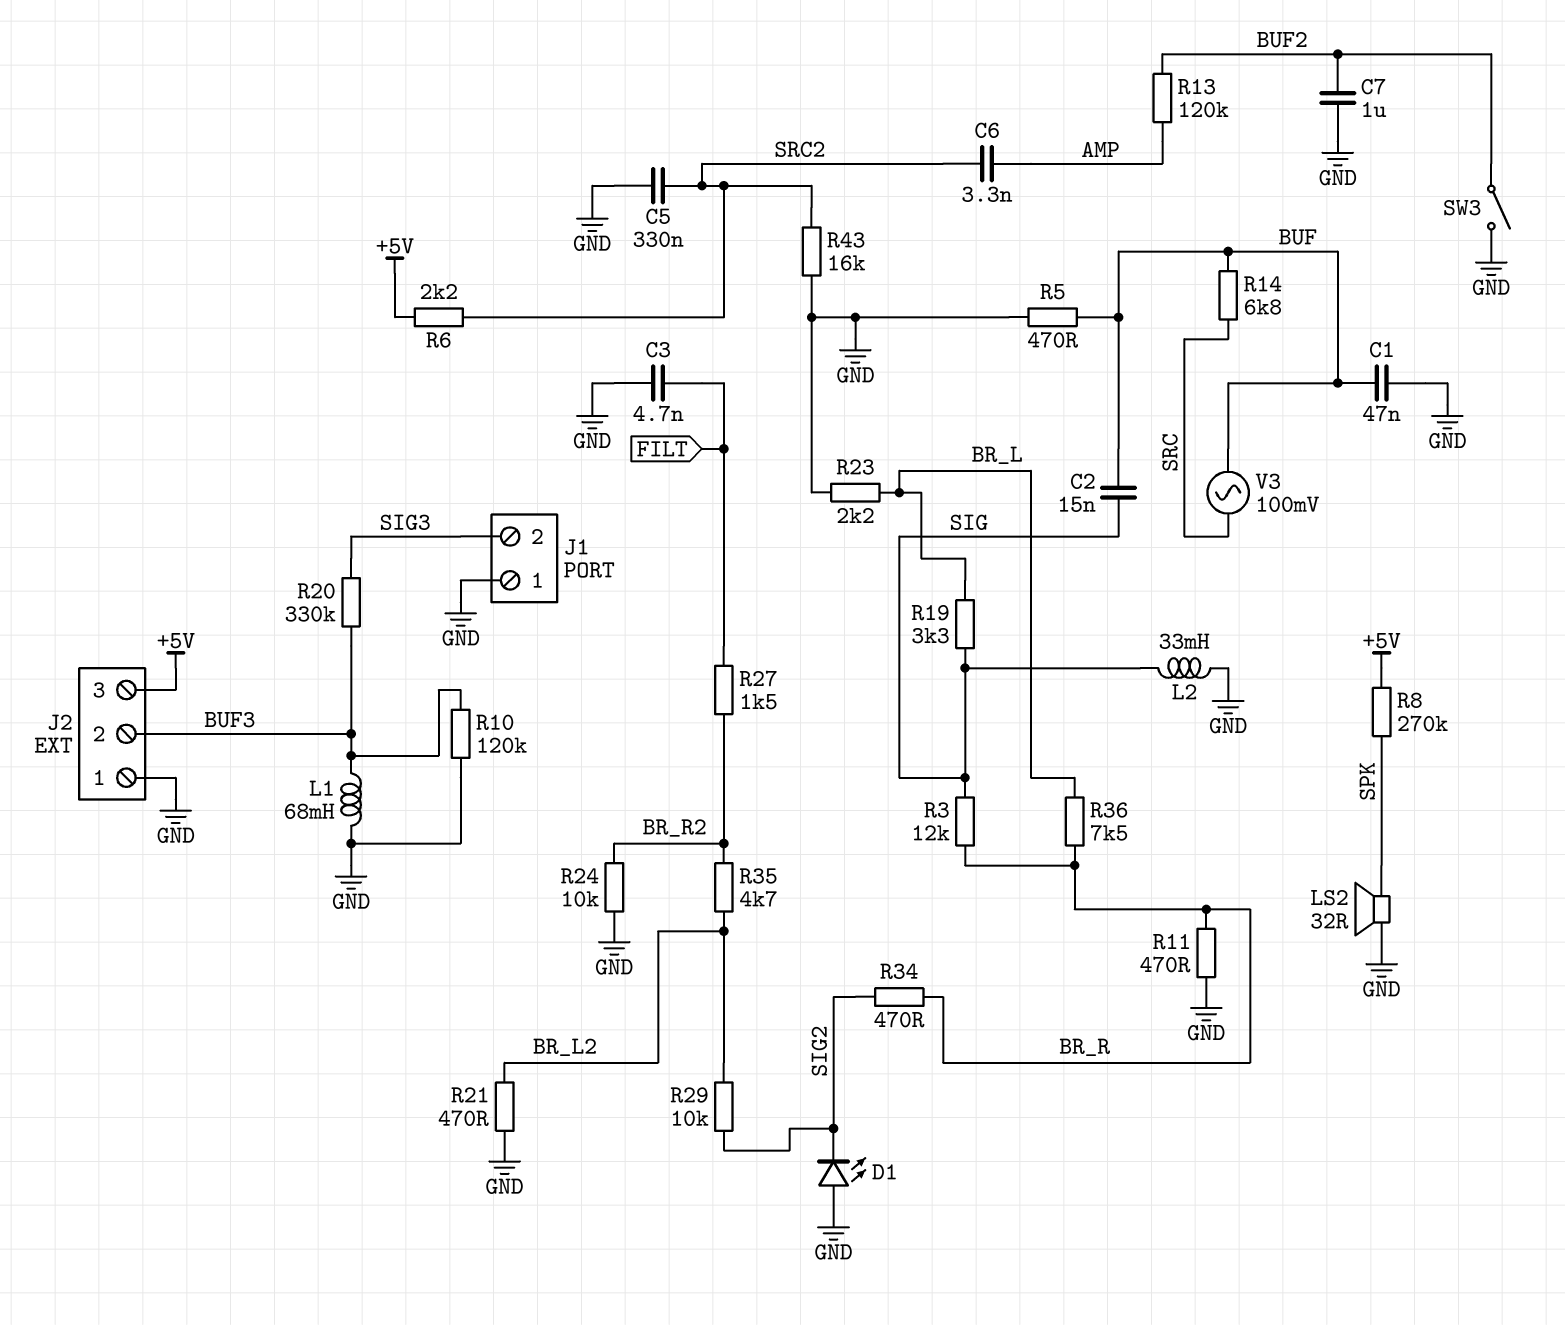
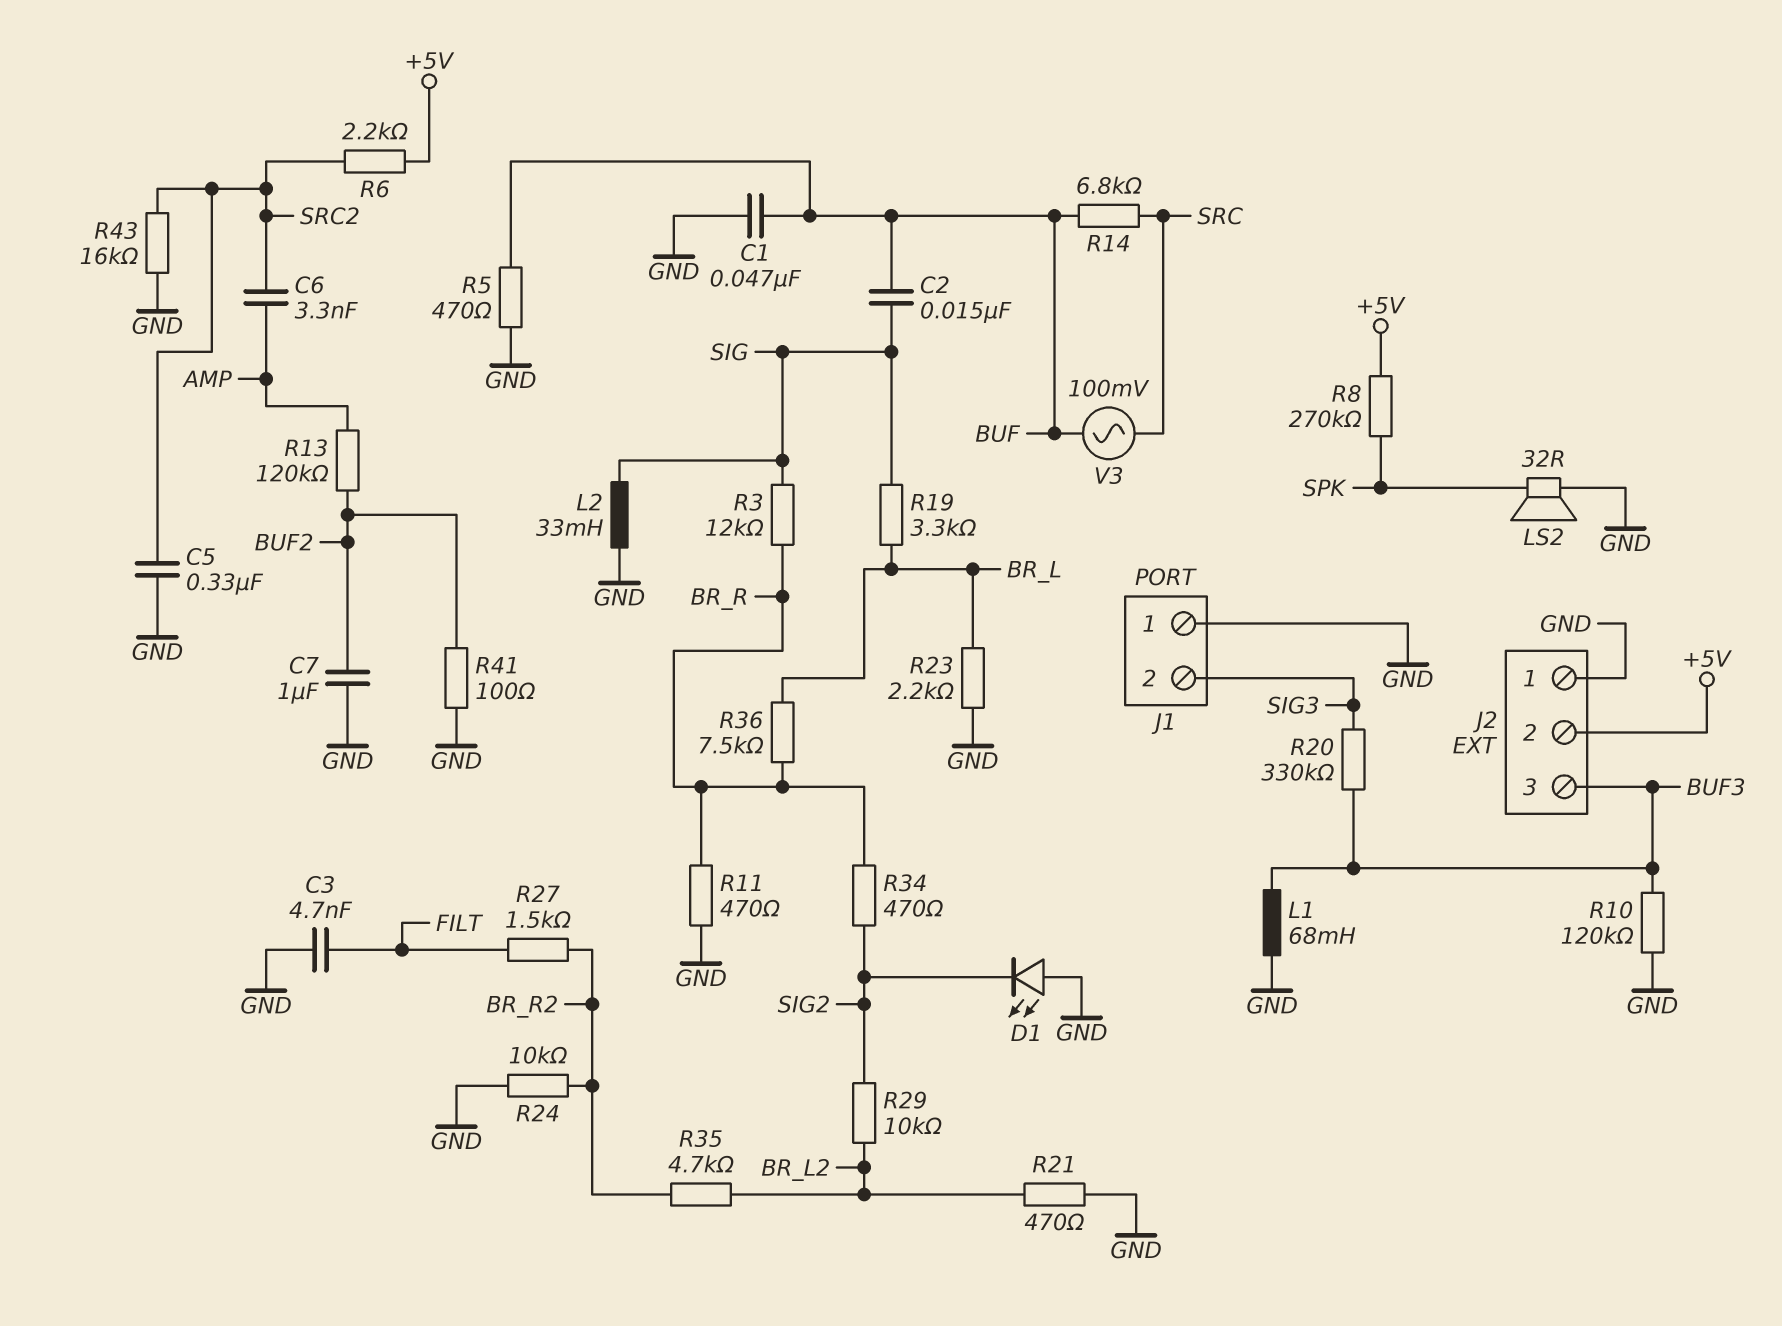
J2 pin 2: BUF3 -> +5V
J2 pin 3: +5V -> BUF3
R41: none -> 100 (BUF2, GND)
SW3: switch (BUF2, GND) -> none

